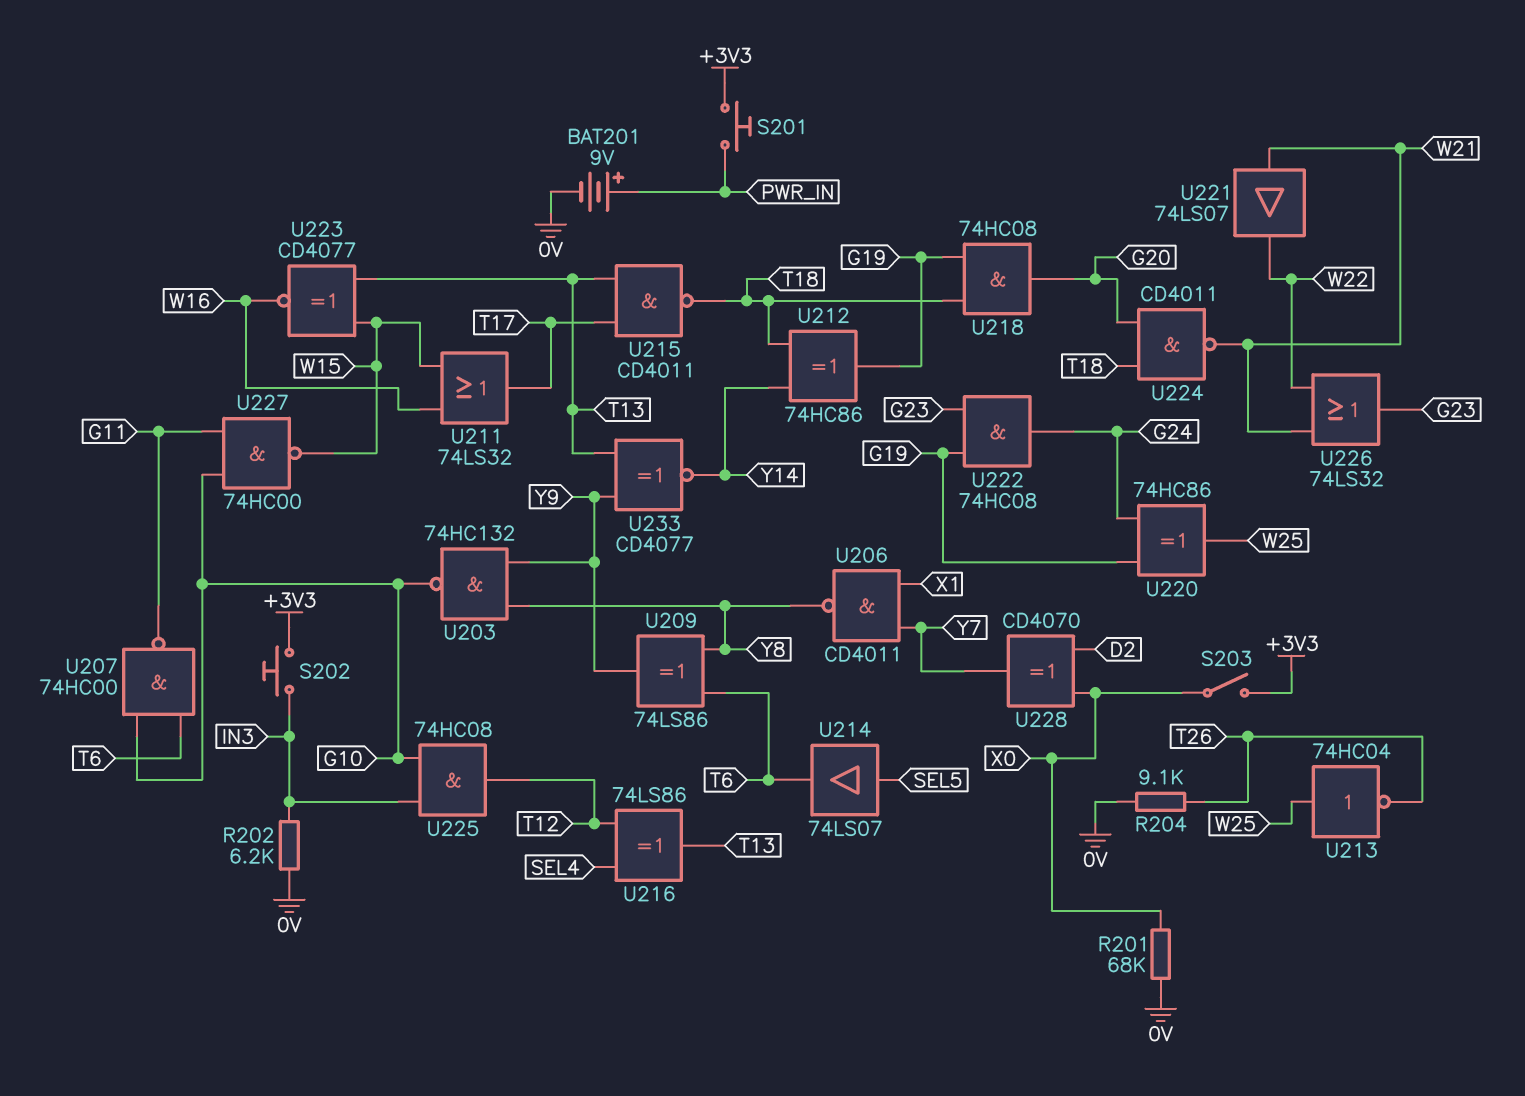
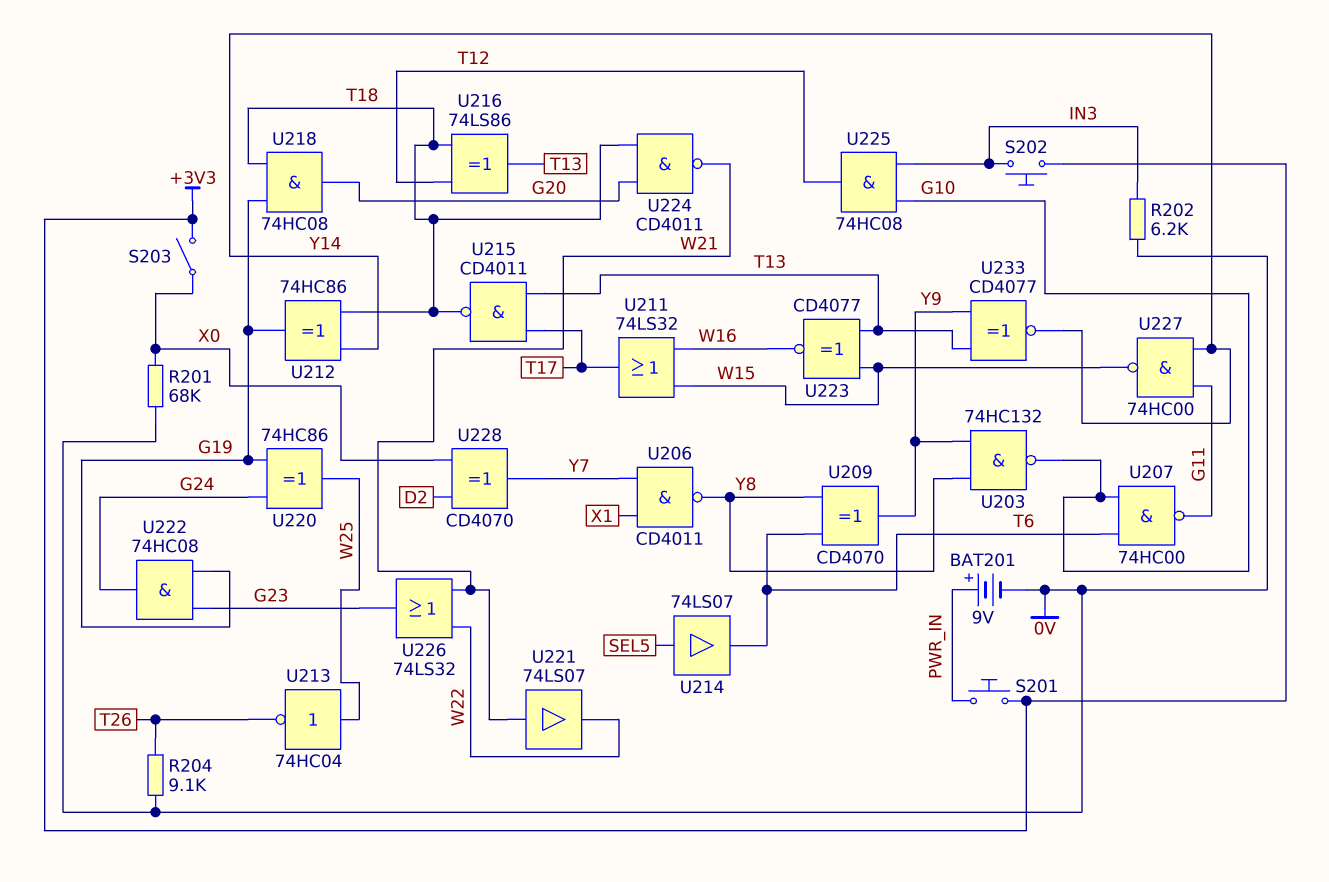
U209: XOR 74LS86 (in T6, in Y8, out Y9) -> XOR CD4070 (in T6, in Y8, out Y9)
U216: XOR 74LS86 (in SEL4, in T12, out T13) -> XOR 74LS86 (in T12, in T18, out T13)
U227: NAND 74HC00 (in G10, in G11, out W15) -> NAND 74HC00 (in G11, in Y14, out W15)

